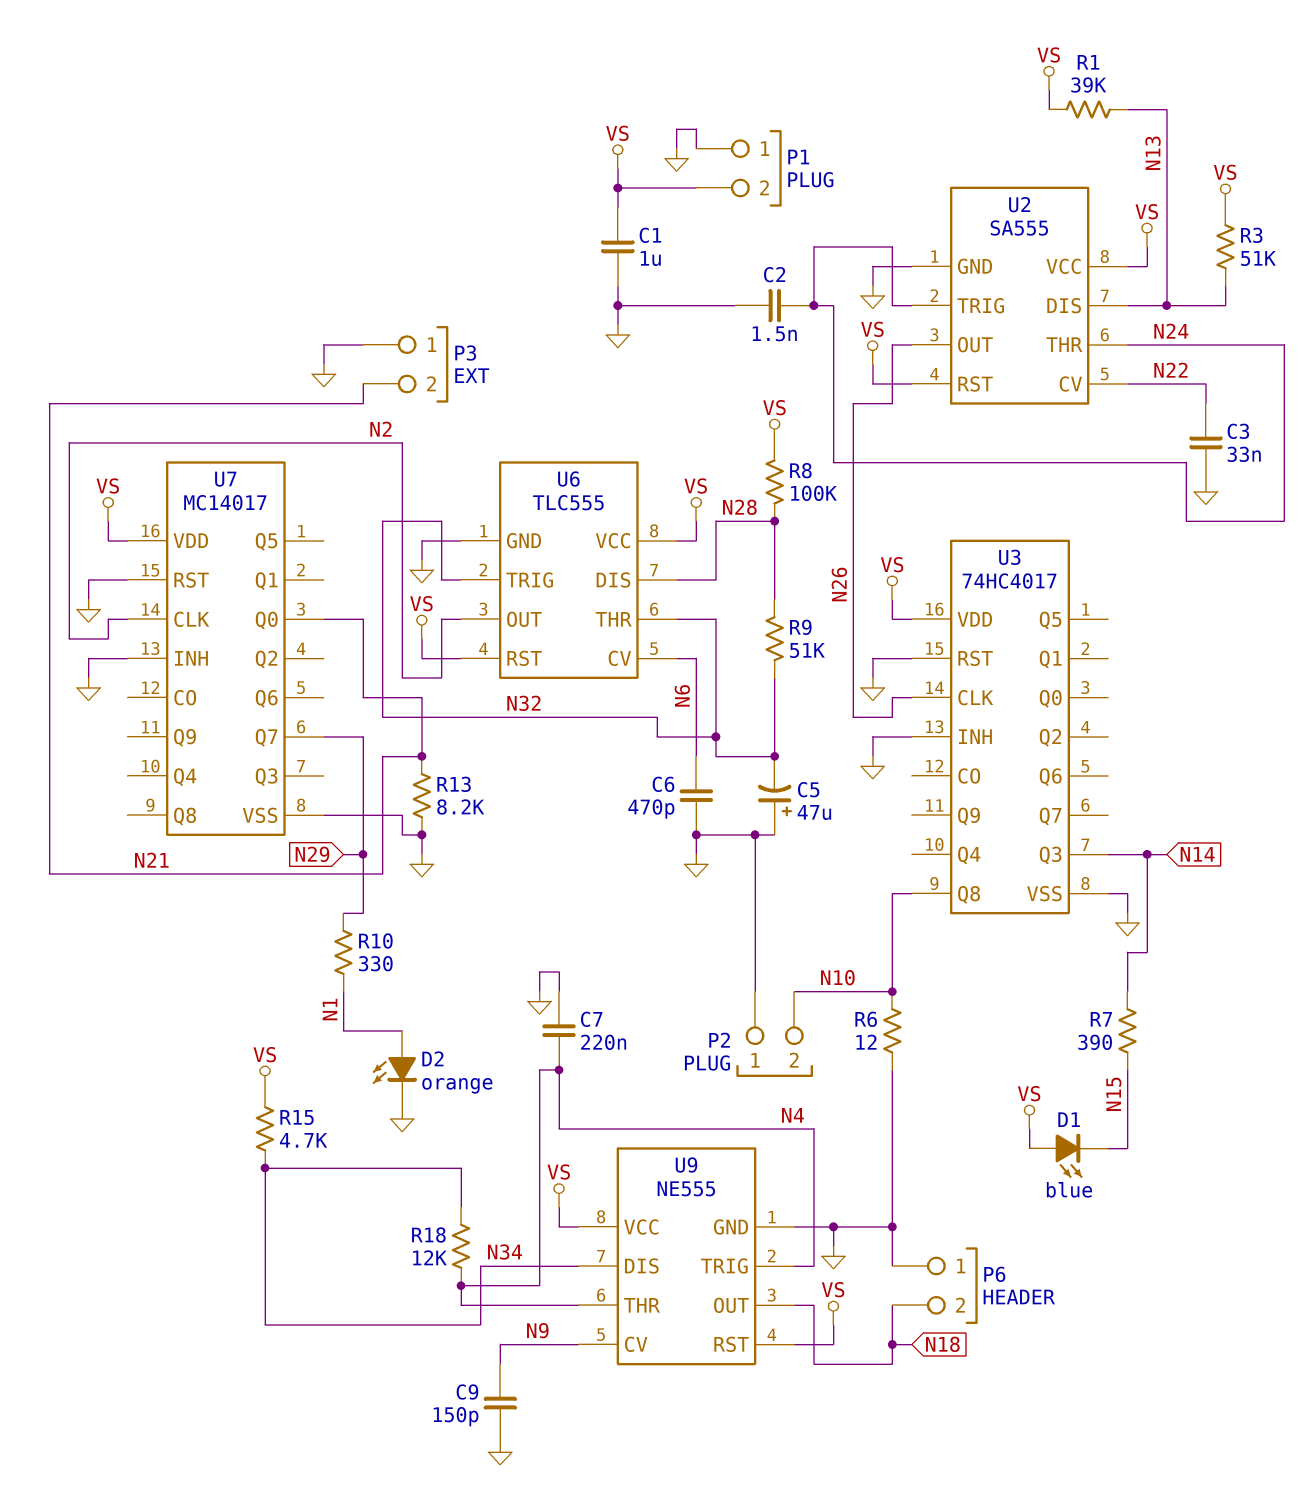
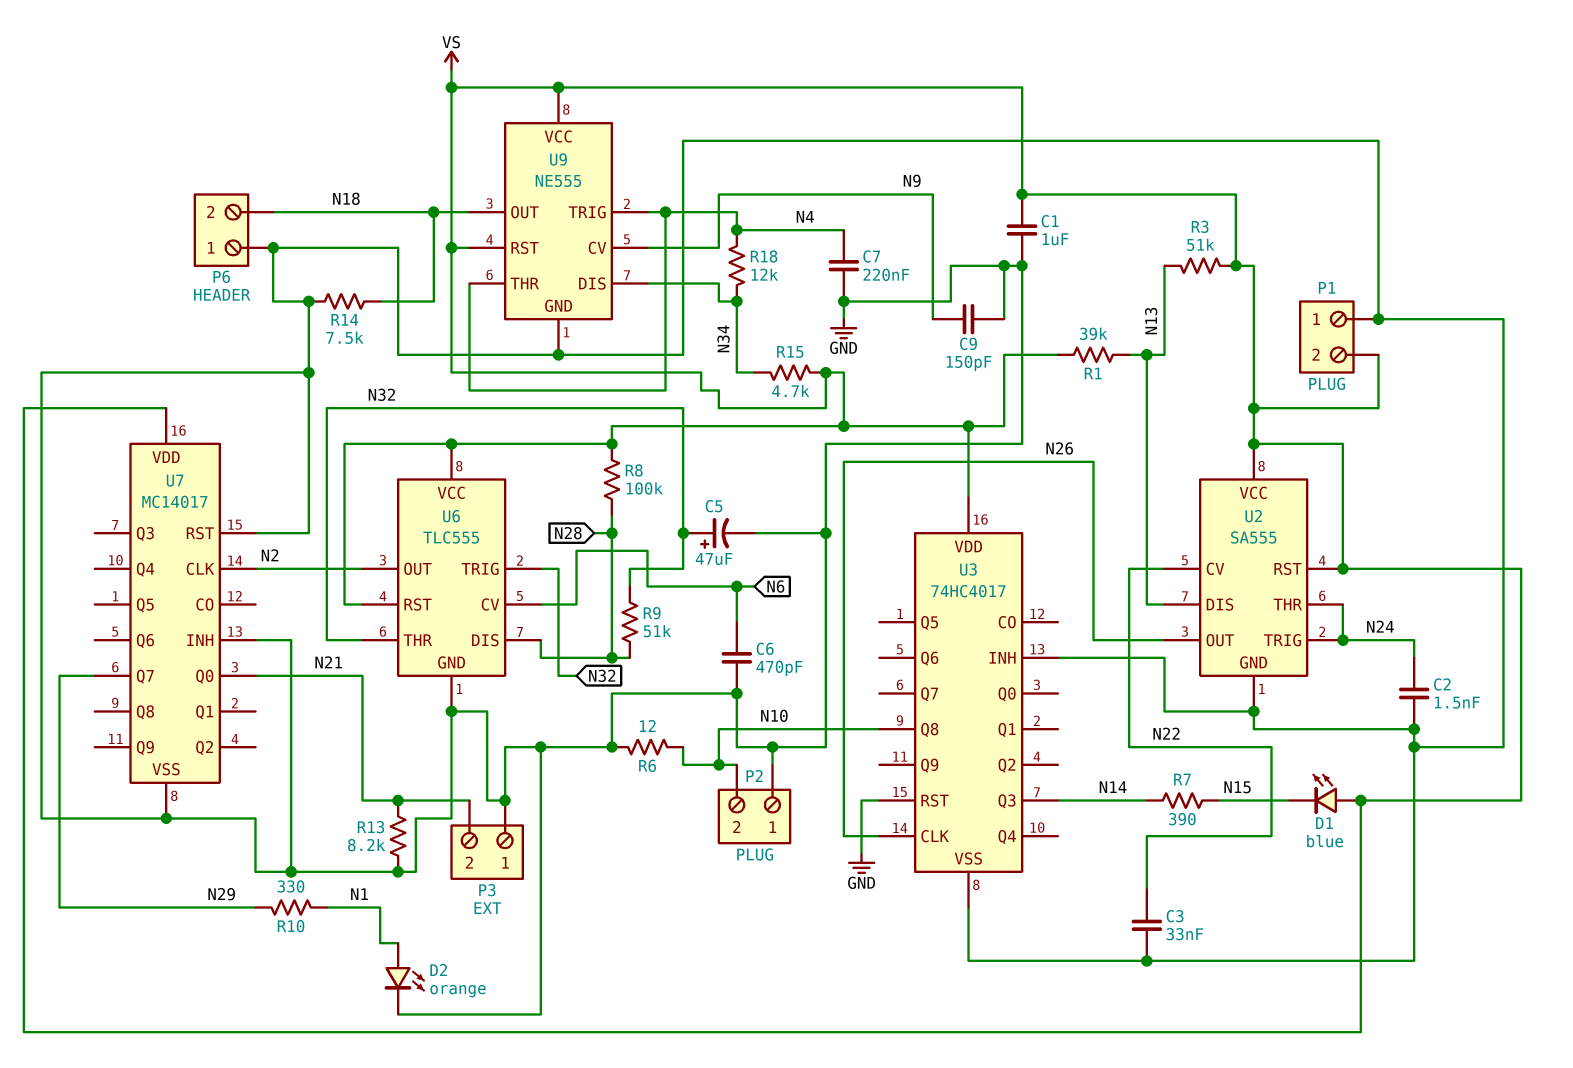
C5: 47uF (plus GND, minus N32) -> 47uF (plus N32, minus GND)
R14: none -> 7.5k (GND, N18)

